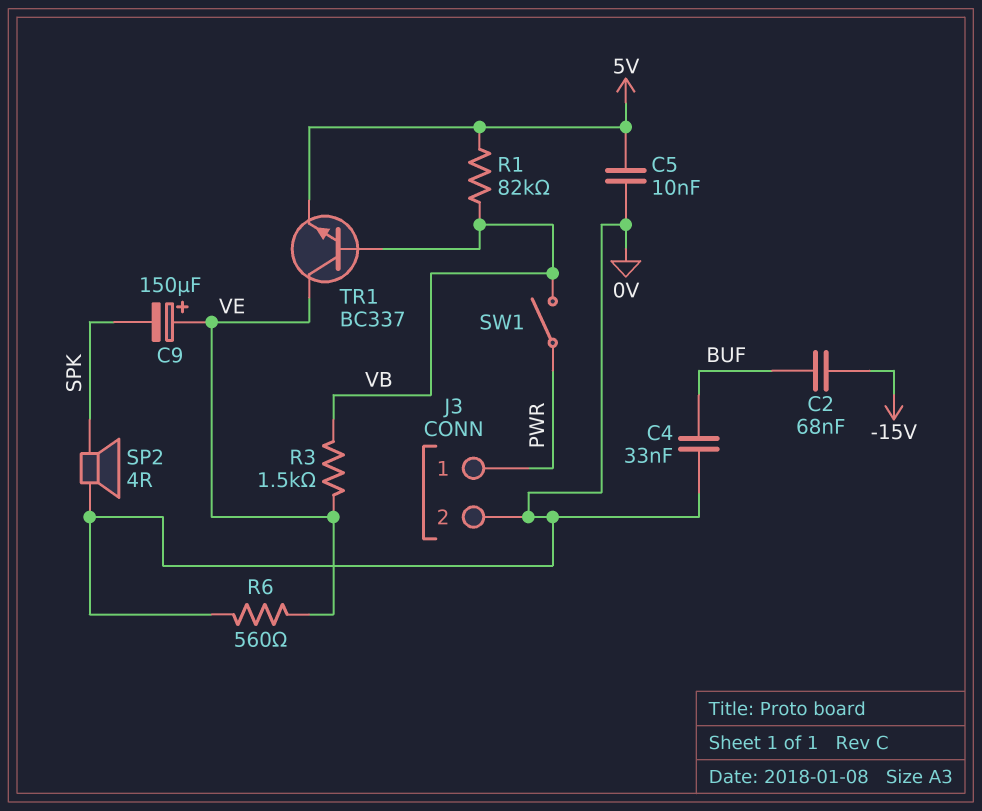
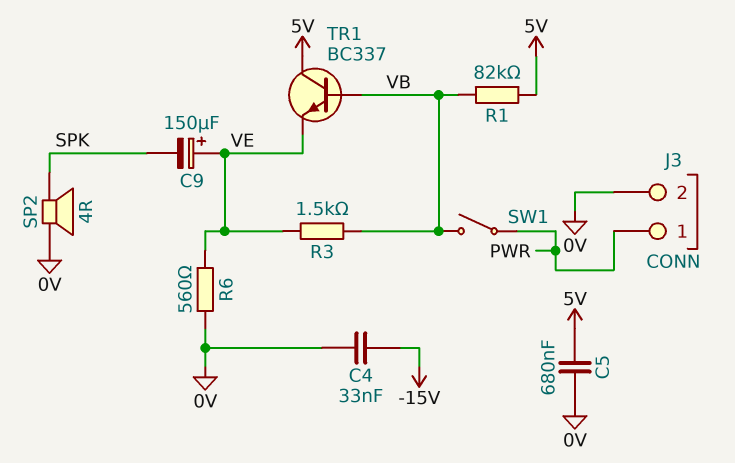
C2: 68nF (-15V, BUF) -> none
C4: 33nF (0V, BUF) -> 33nF (-15V, 0V)
C5: 10nF (0V, 5V) -> 680nF (0V, 5V)
TR1: NPN BC337 (B VB, C VE, E 5V) -> NPN BC337 (B VB, C 5V, E VE)

